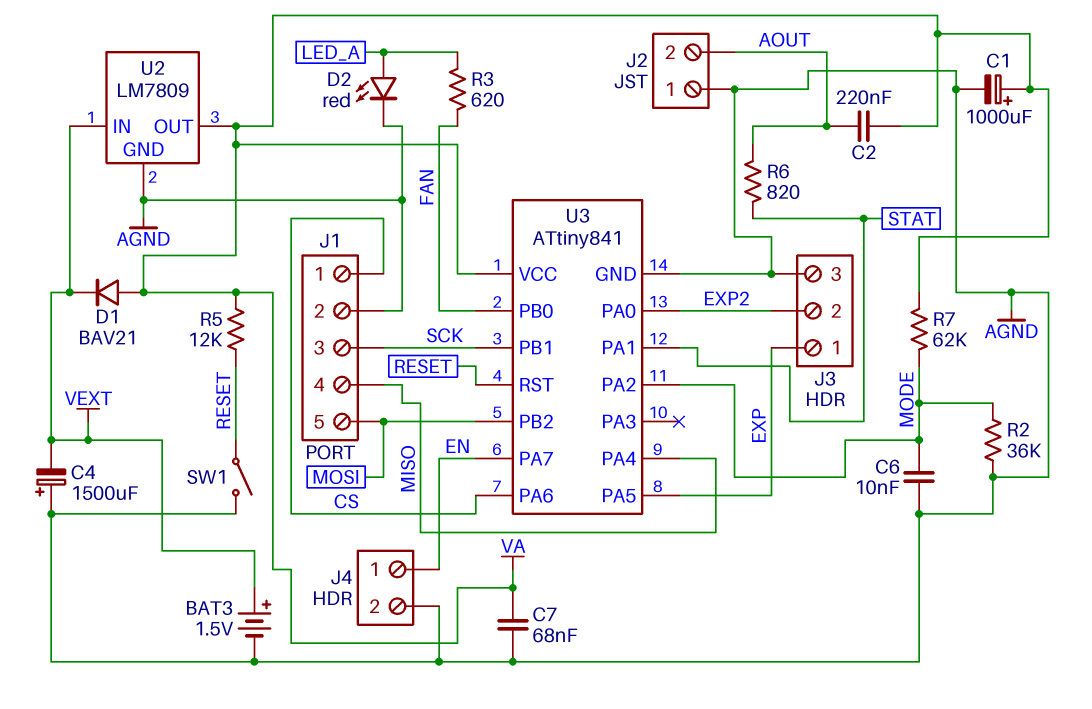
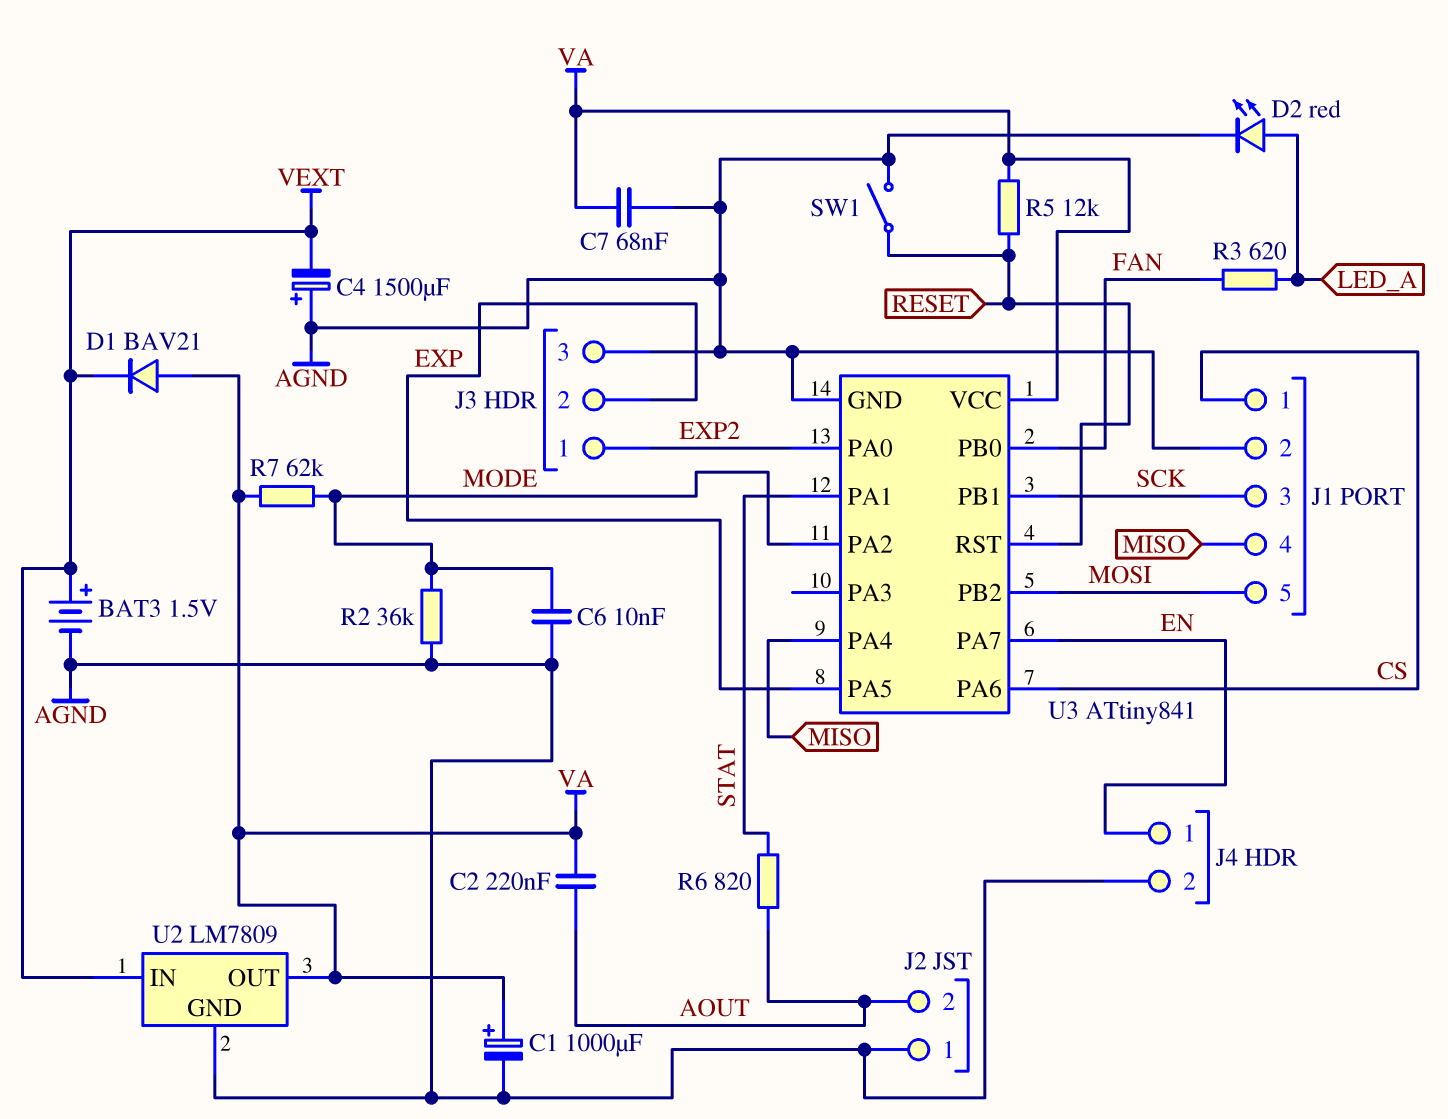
J3 pin 1: EXP -> EXP2
J3 pin 2: EXP2 -> EXP

